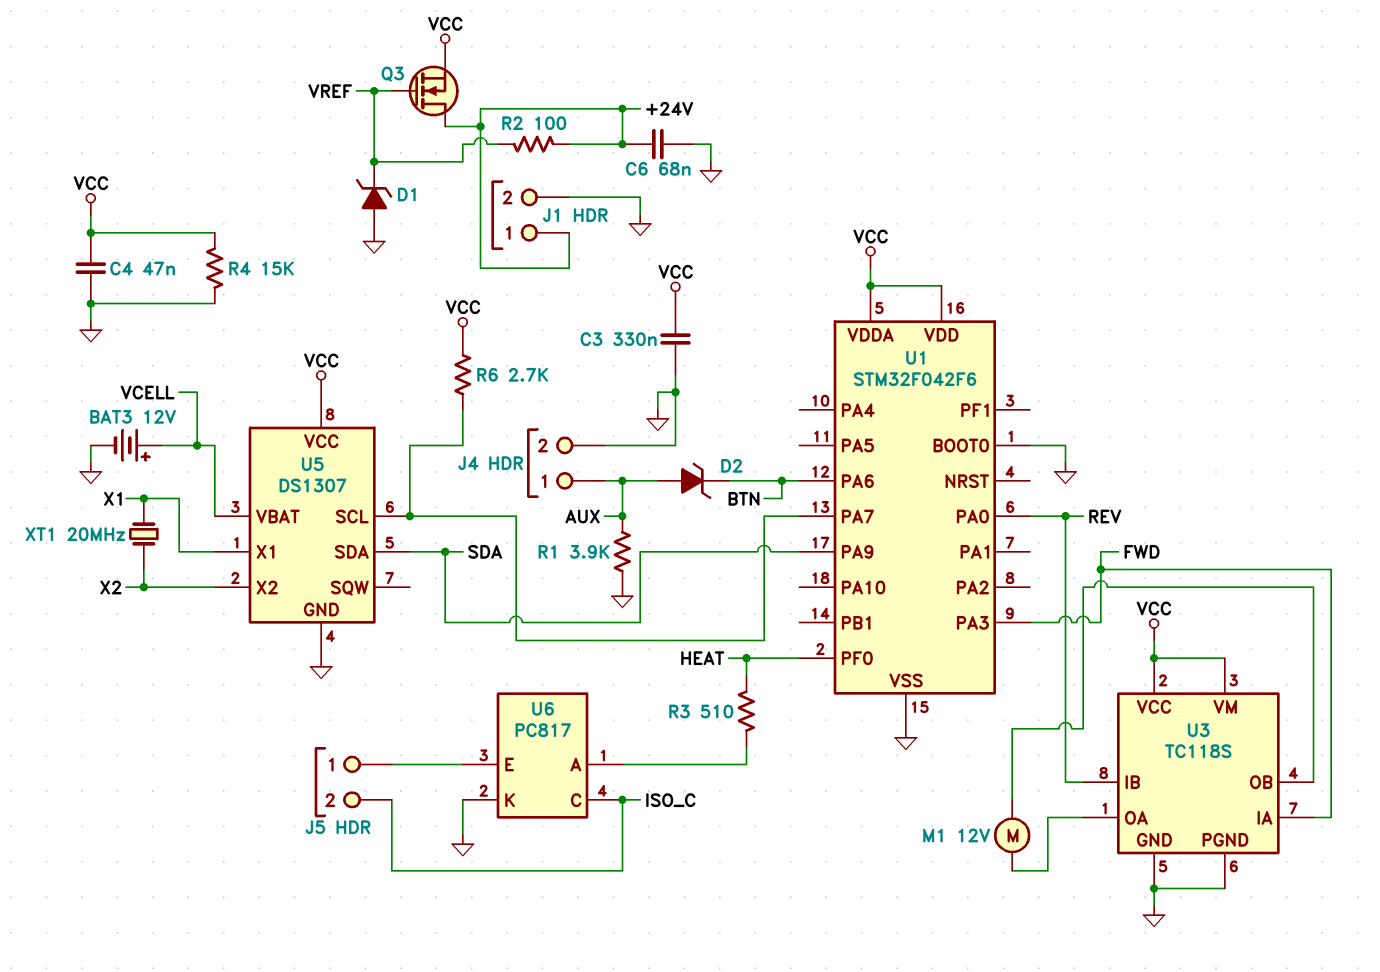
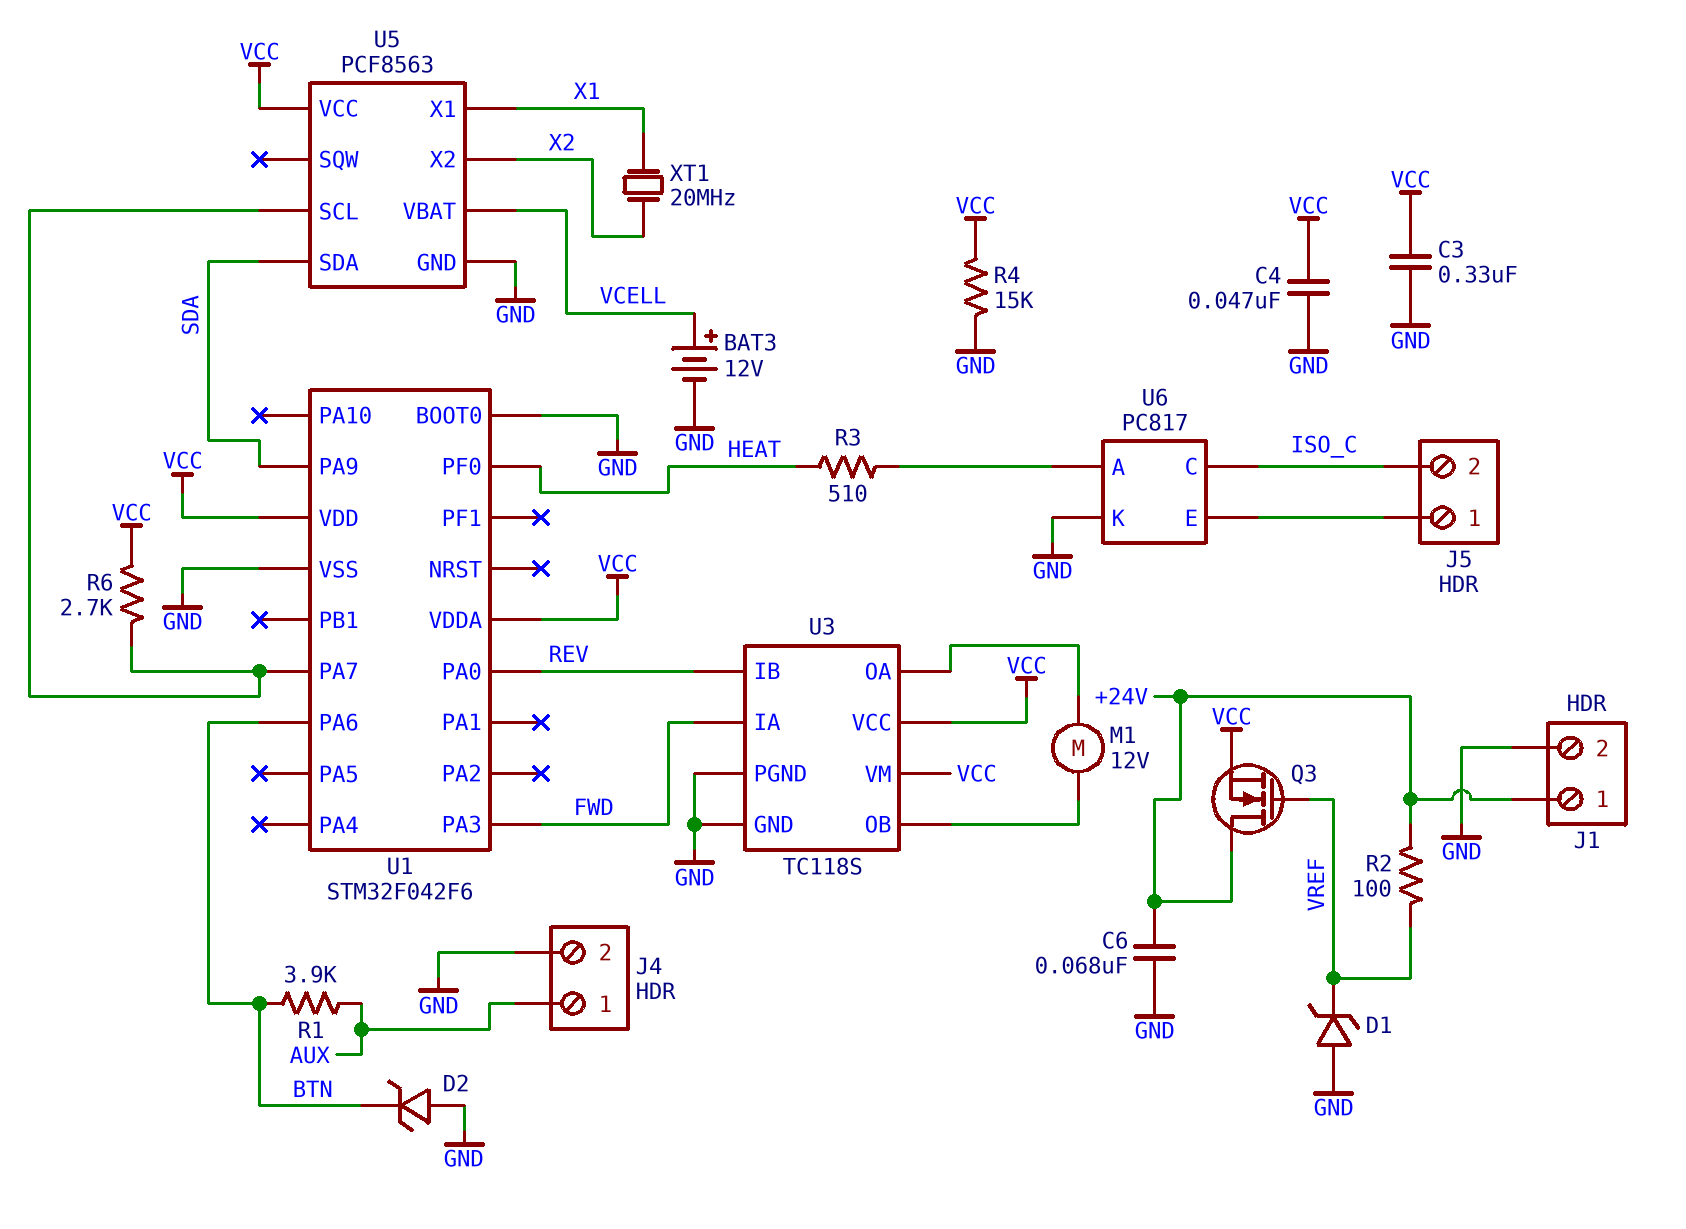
D2: zener (A AUX, K BTN) -> zener (A GND, K BTN)
R1: 3.9k (AUX, GND) -> 3.9k (AUX, BTN)
U5: DS1307 -> PCF8563

